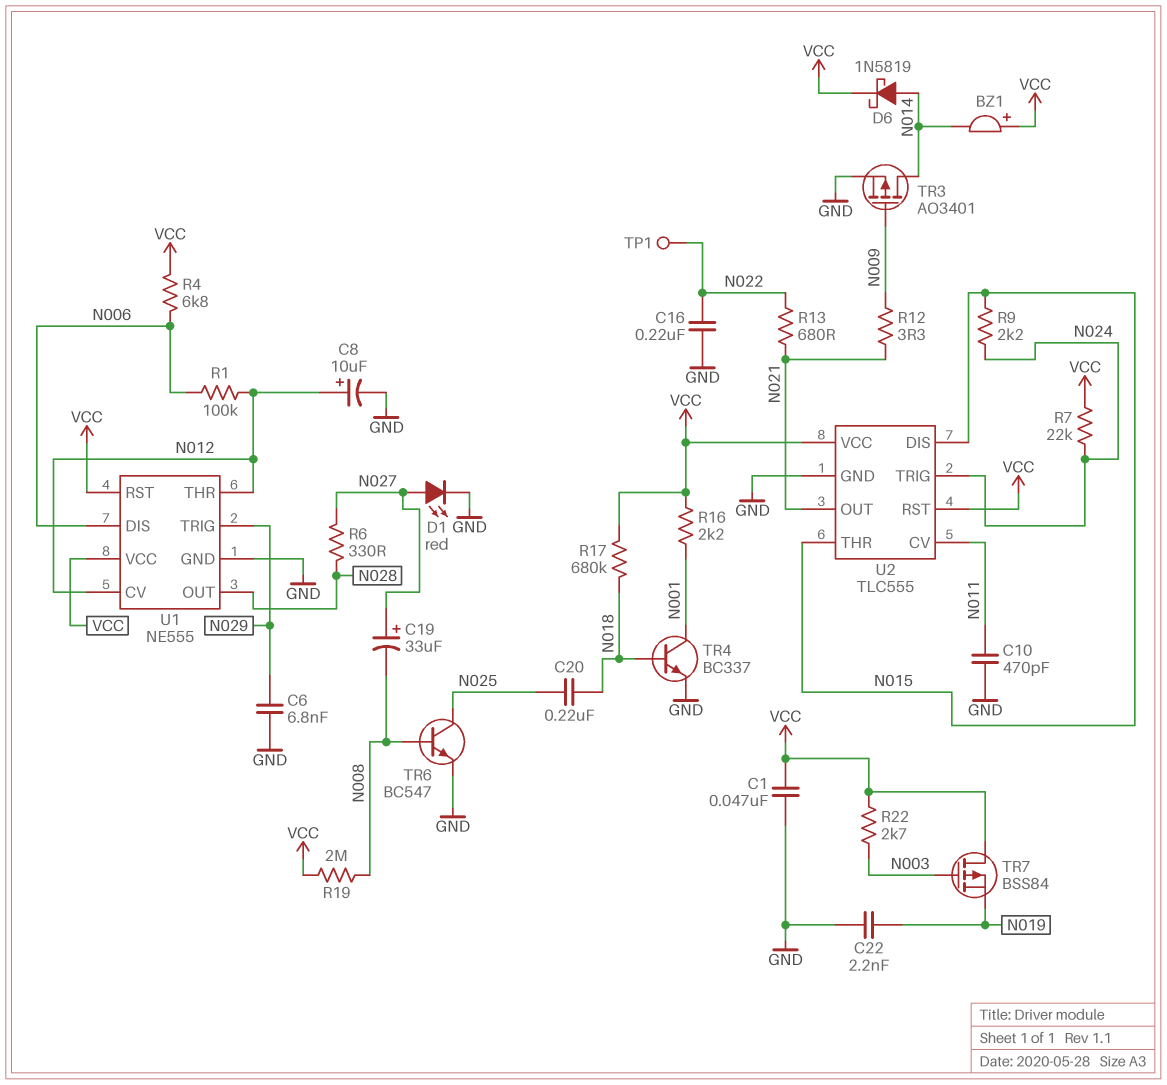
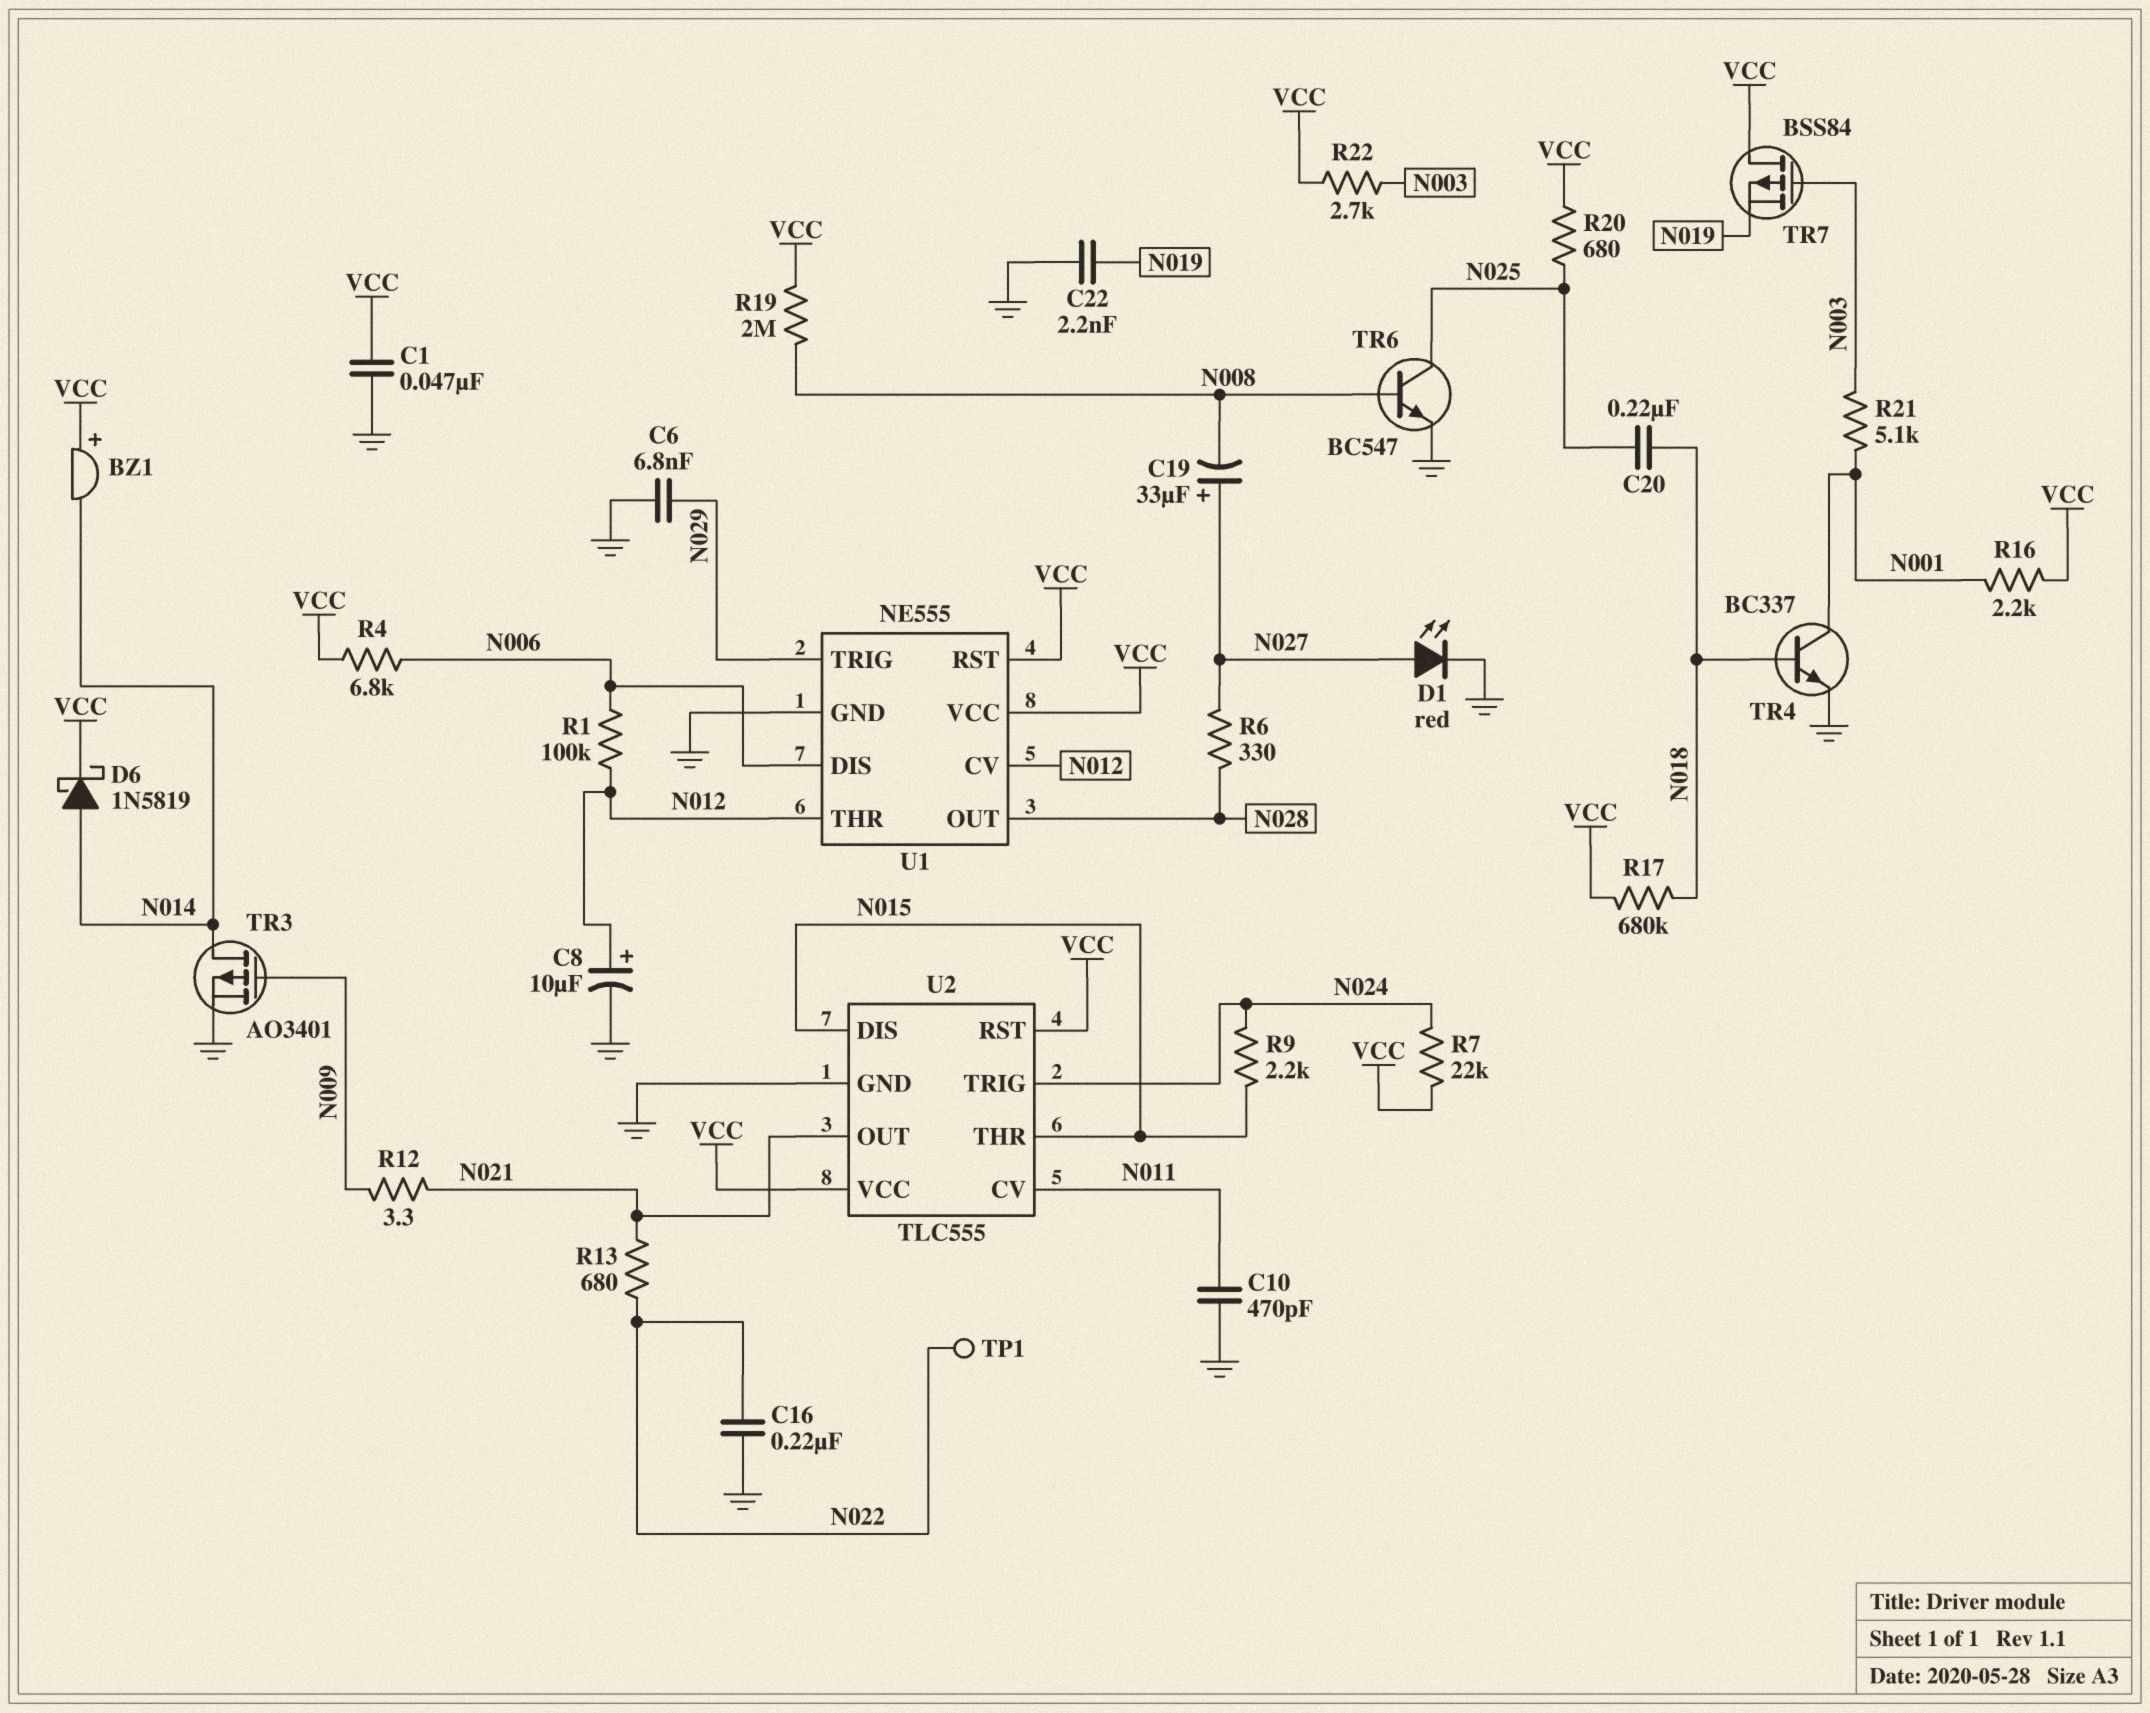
R20: none -> 680 (N025, VCC)
R21: none -> 5.1k (N001, N003)

